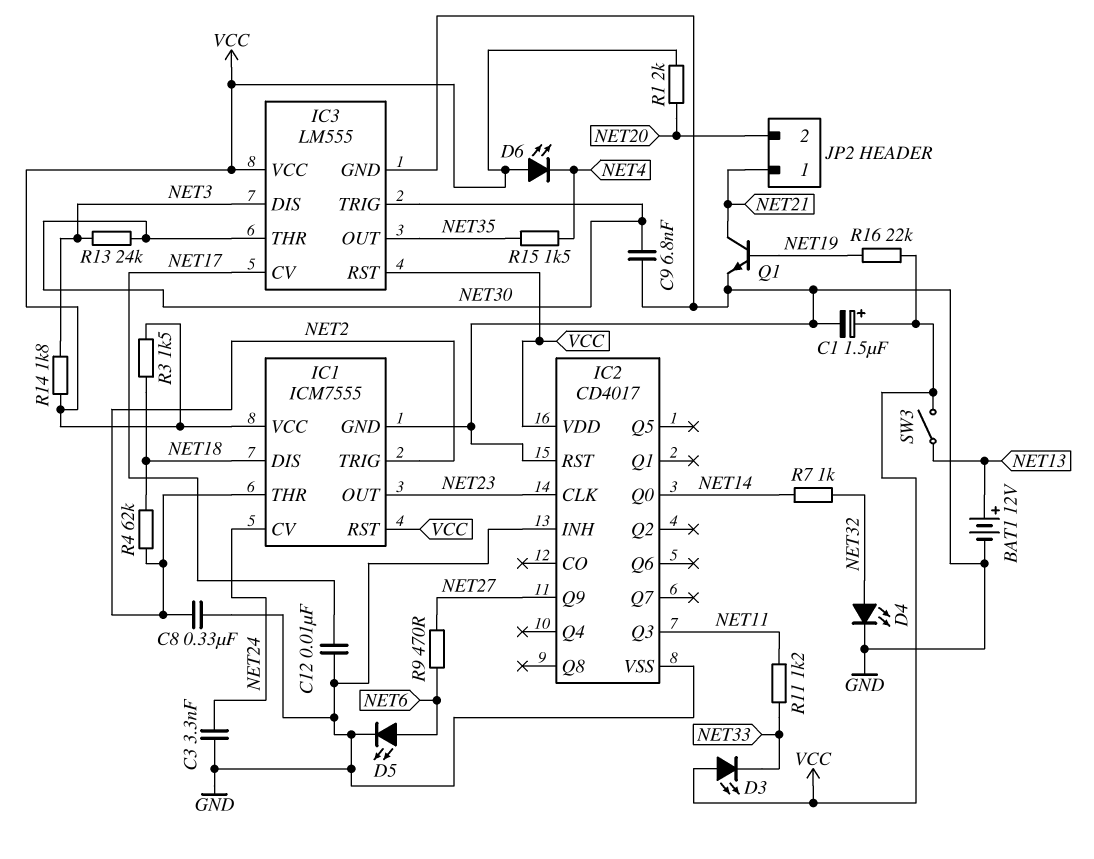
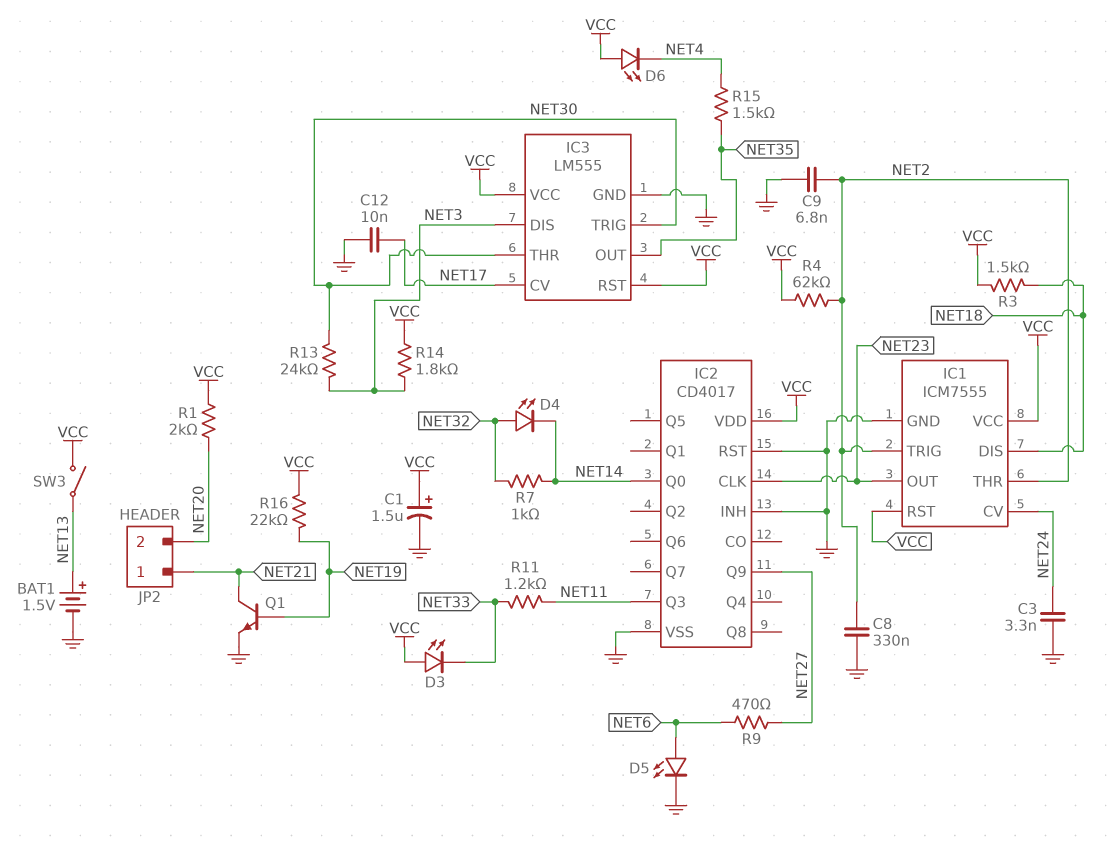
BAT1: 12V (plus NET13, minus GND) -> 1.5V (plus NET13, minus GND)
C9: 6.8nF (GND, NET30) -> 6.8nF (GND, NET2)
D4: LED (A NET32, K GND) -> LED (A NET32, K NET14)
R4: 62k (NET2, NET18) -> 62k (NET2, VCC)

